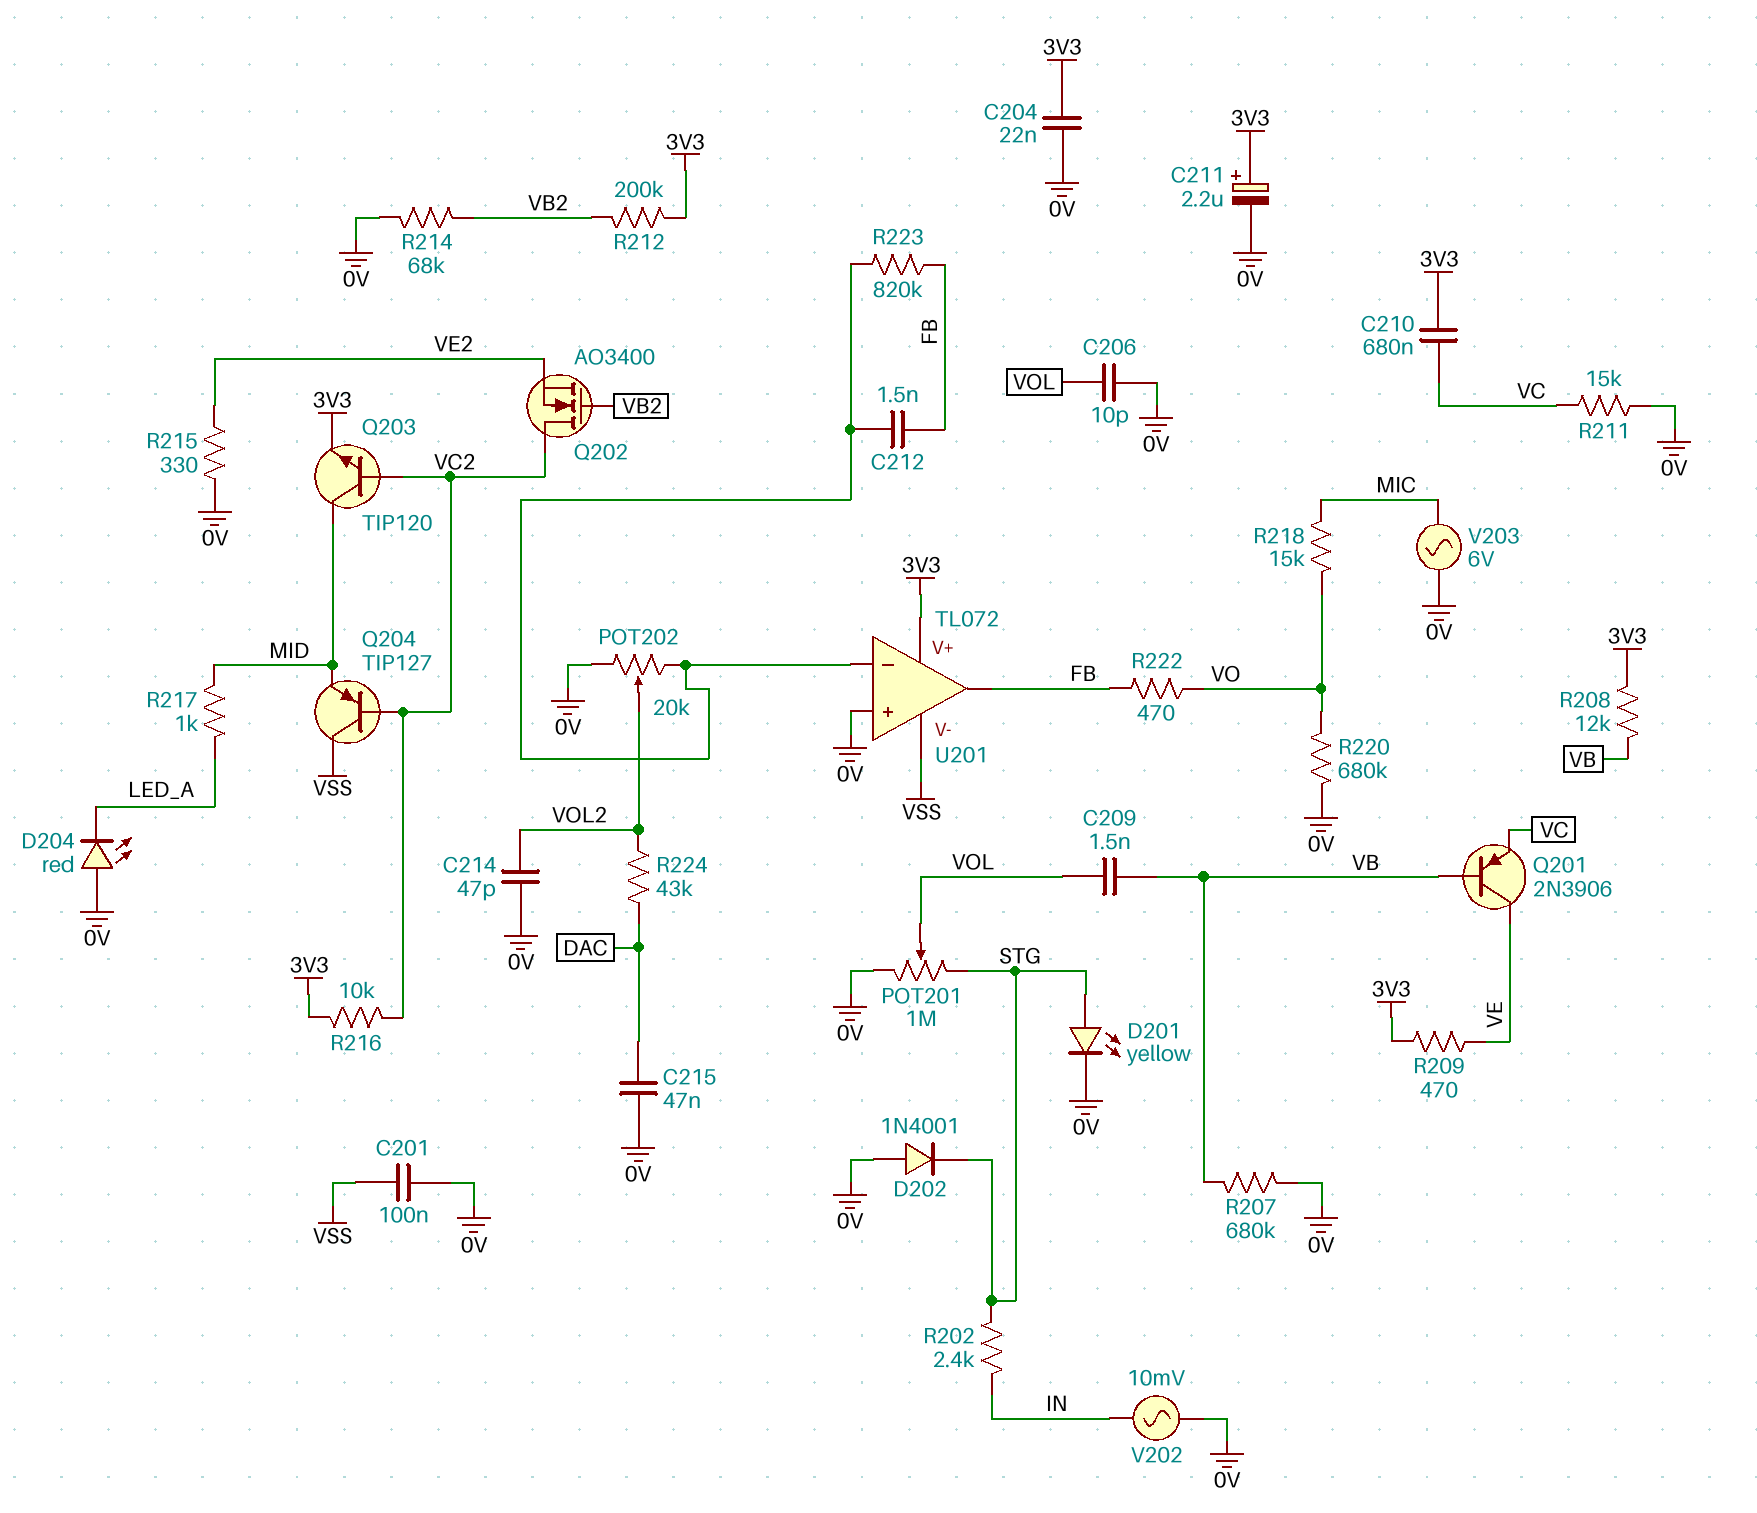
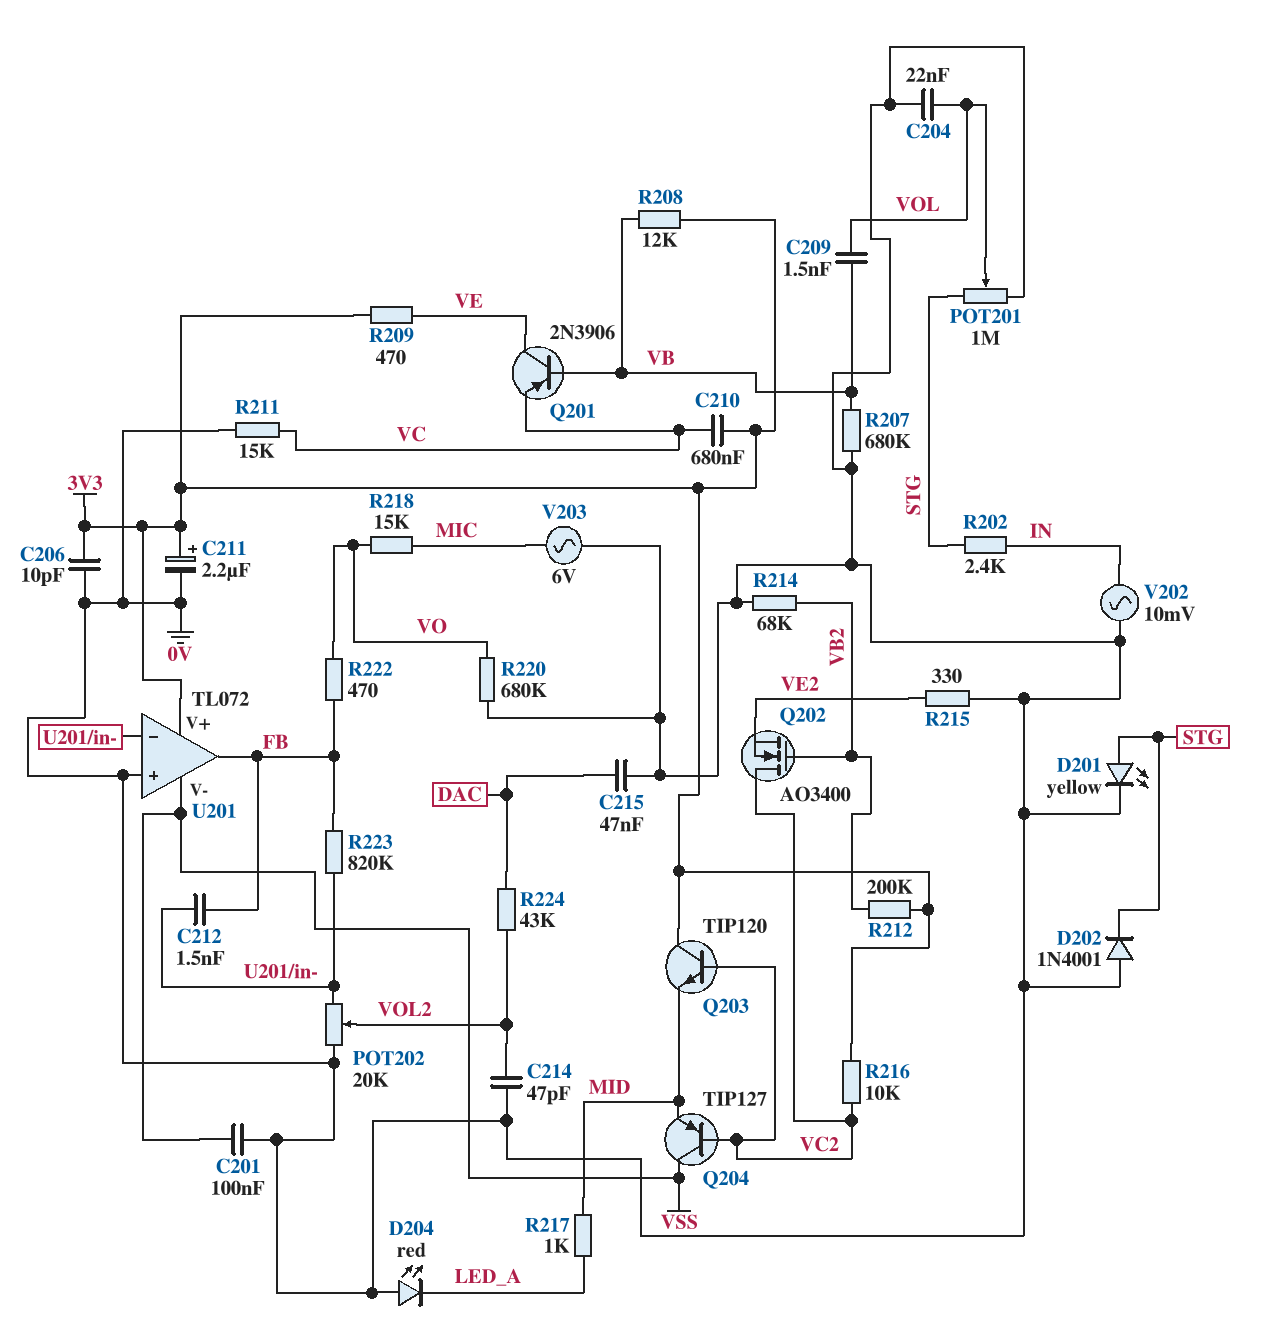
C204: 22nF (0V, 3V3) -> 22nF (0V, VOL)
C206: 10pF (0V, VOL) -> 10pF (0V, 3V3)
Q203: NPN TIP120 (B VC2, C MID, E 3V3) -> NPN TIP120 (B VC2, C 3V3, E MID)

